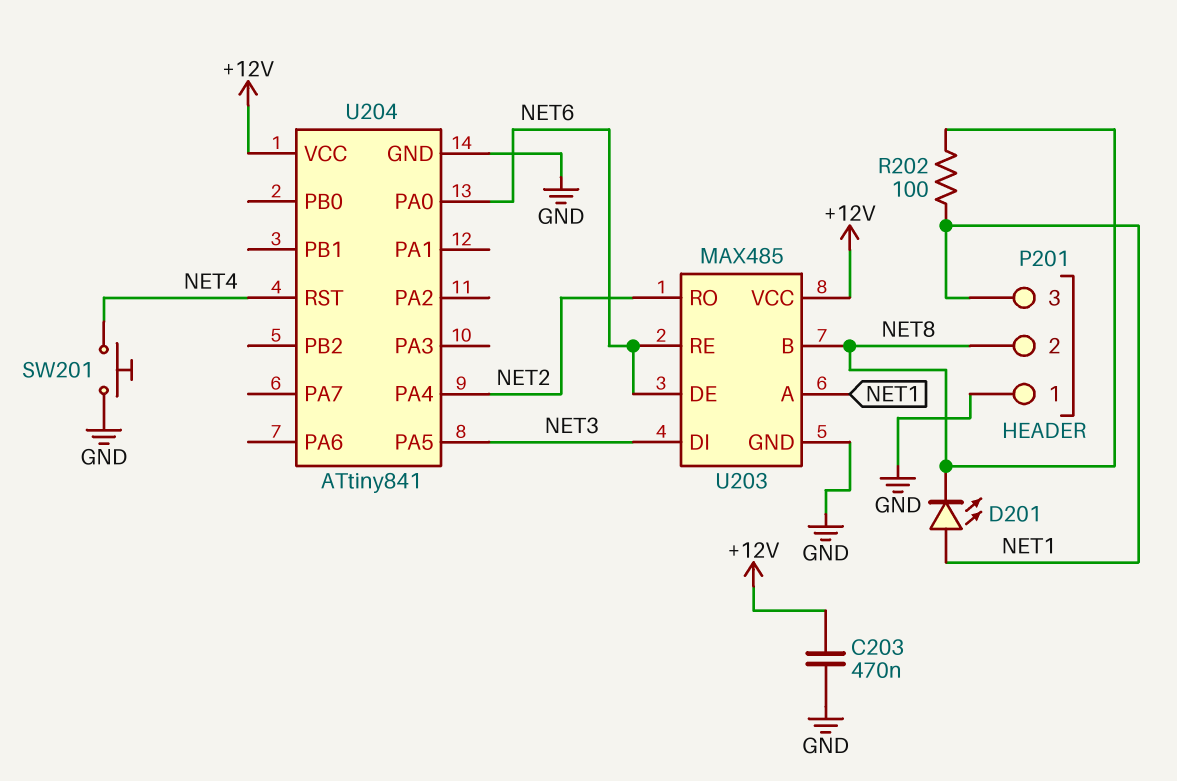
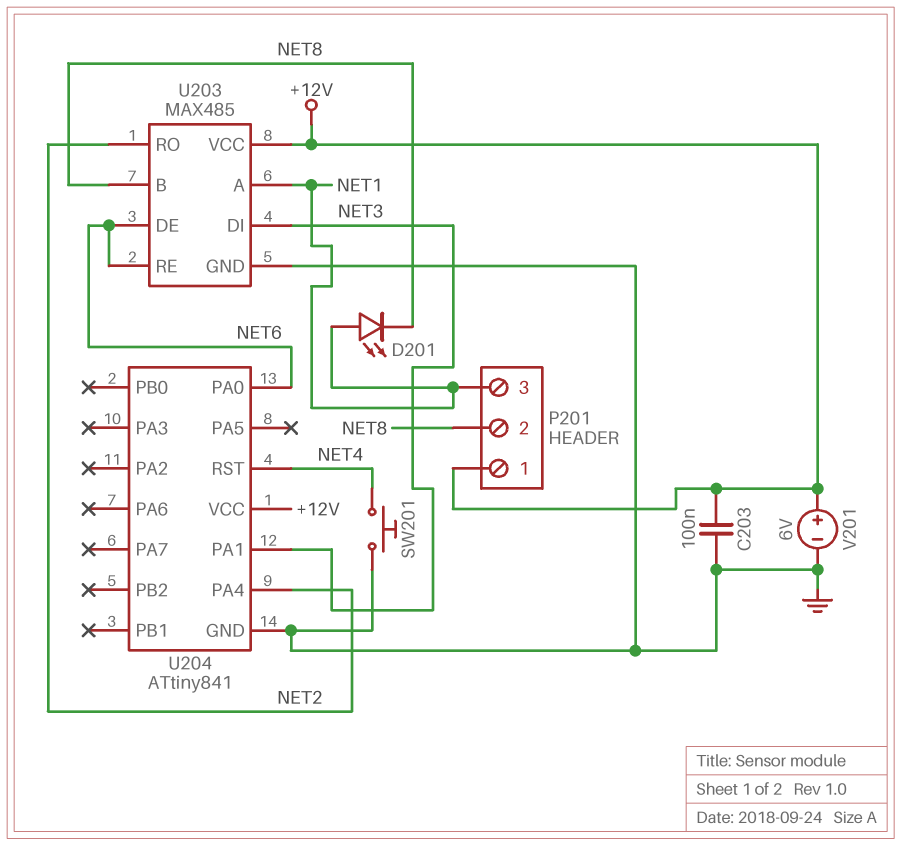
C203: 470nF (+12V, GND) -> 100nF (+12V, GND)
P201 pin 1: GND -> +12V
R202: 100 (NET1, NET8) -> none
U204 pin PA1: none -> NET3
U204 pin PA5: NET3 -> none
V201: none -> 6V (plus +12V, minus GND)

